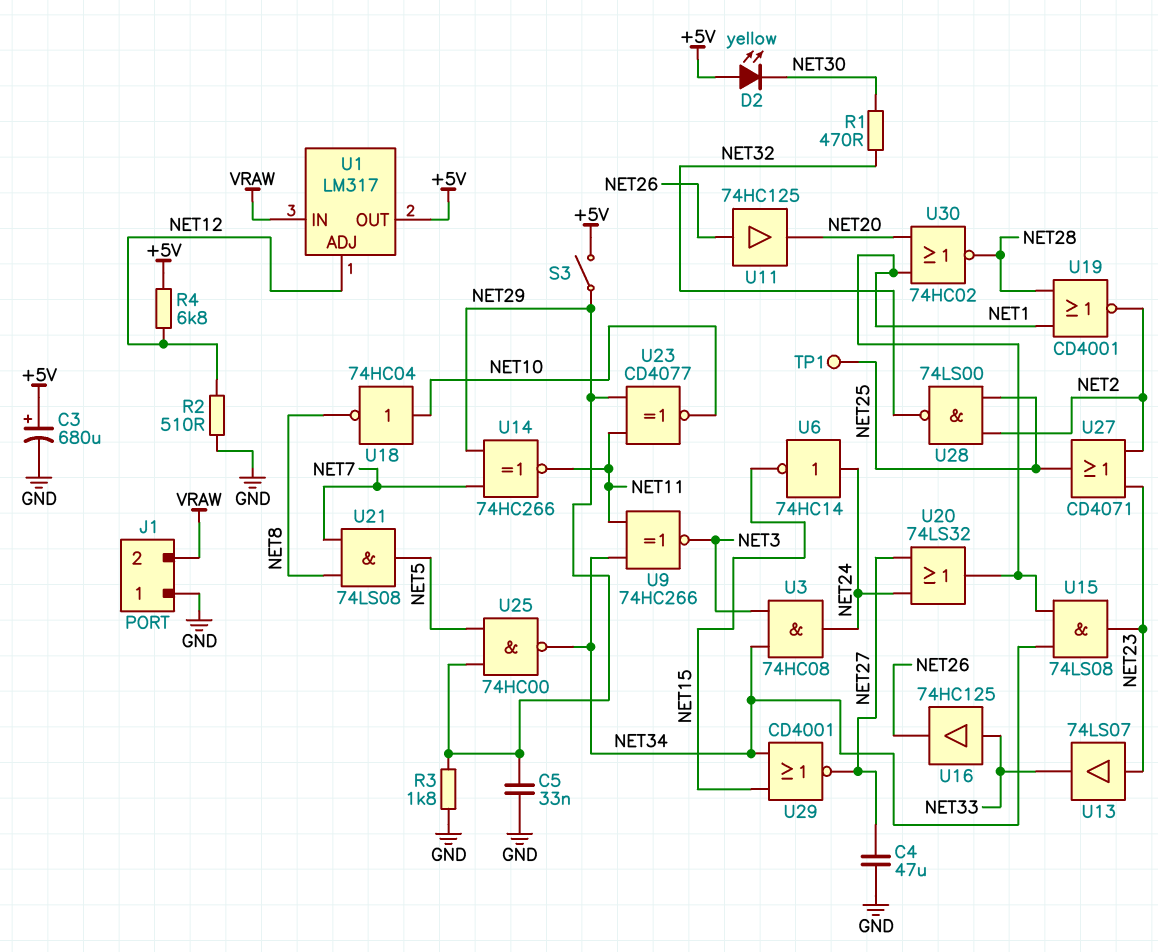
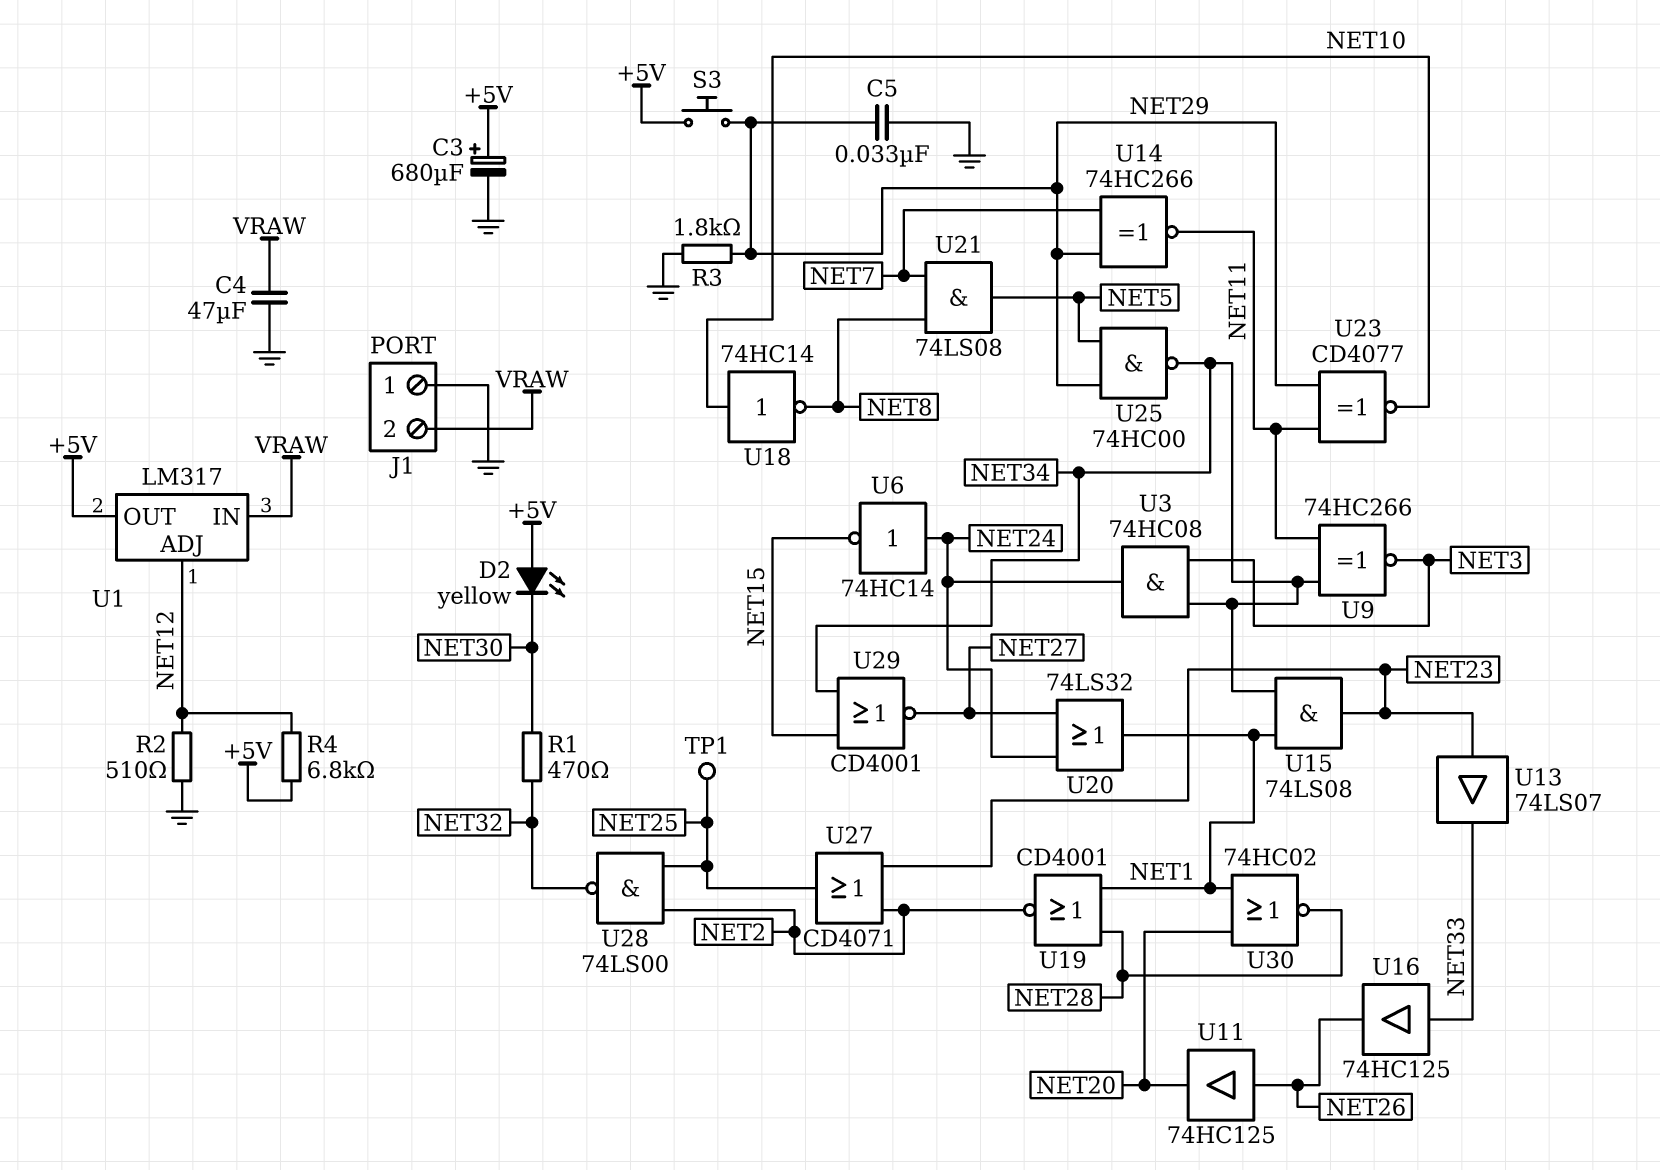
C4: 47uF (GND, NET27) -> 47uF (GND, VRAW)
S3: switch (+5V, NET29) -> button (+5V, NET29)
U18: NOT 74HC04 (in NET10, out NET8) -> NOT 74HC14 (in NET10, out NET8)

